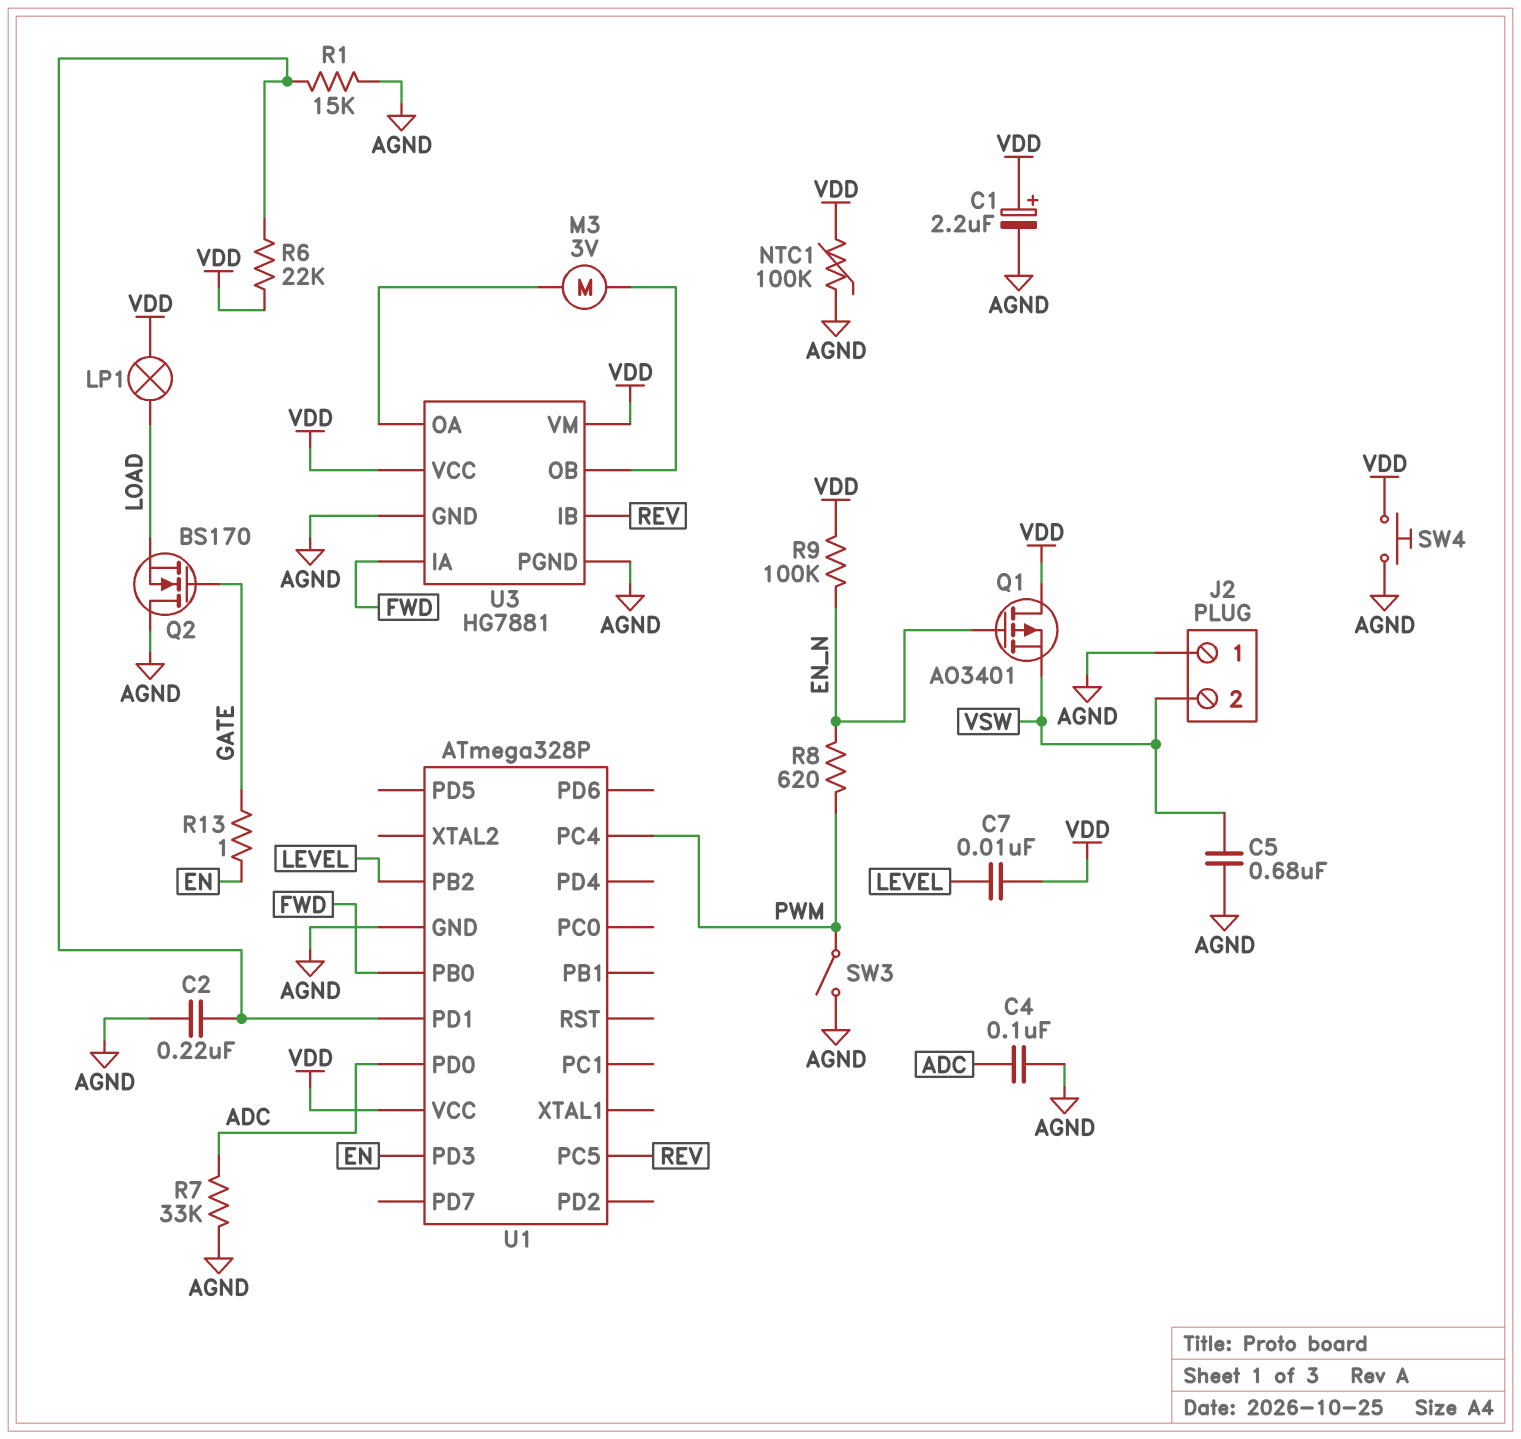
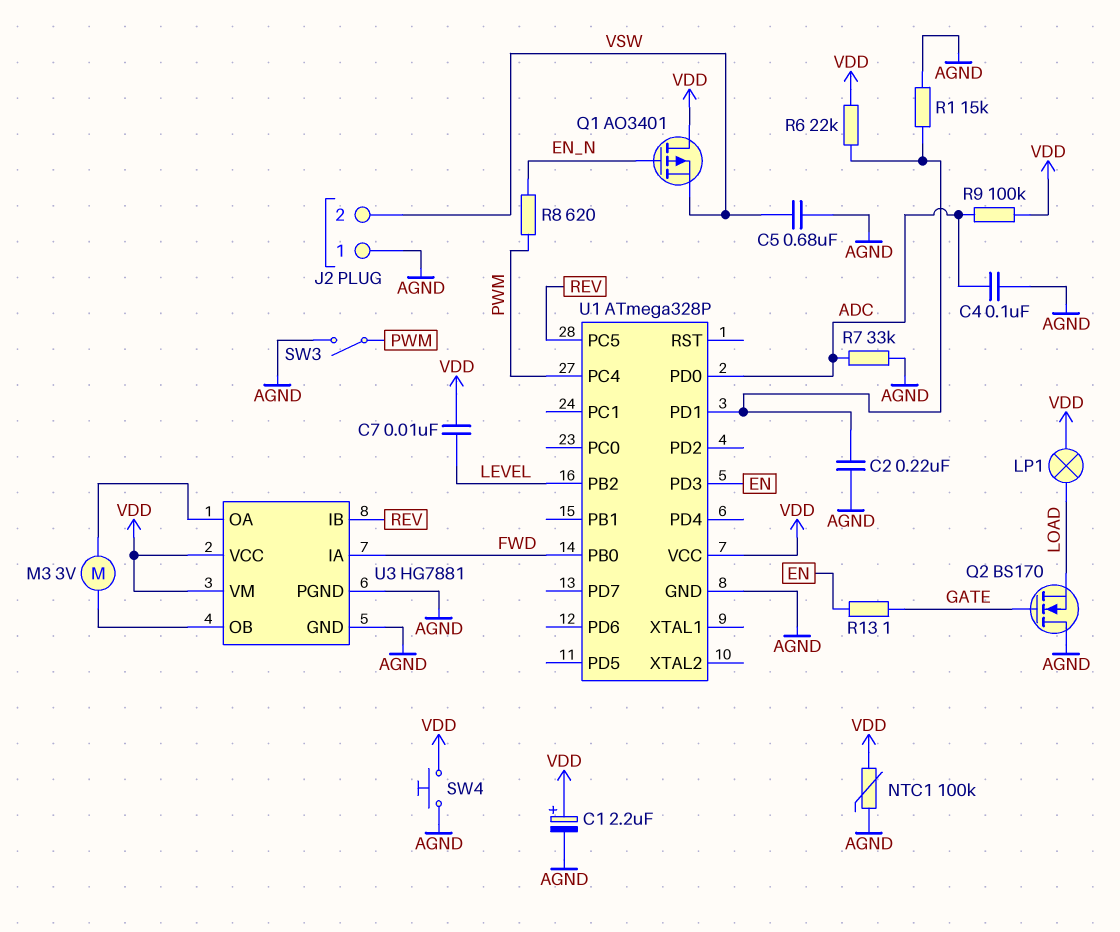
R9: 100k (EN_N, VDD) -> 100k (ADC, VDD)

